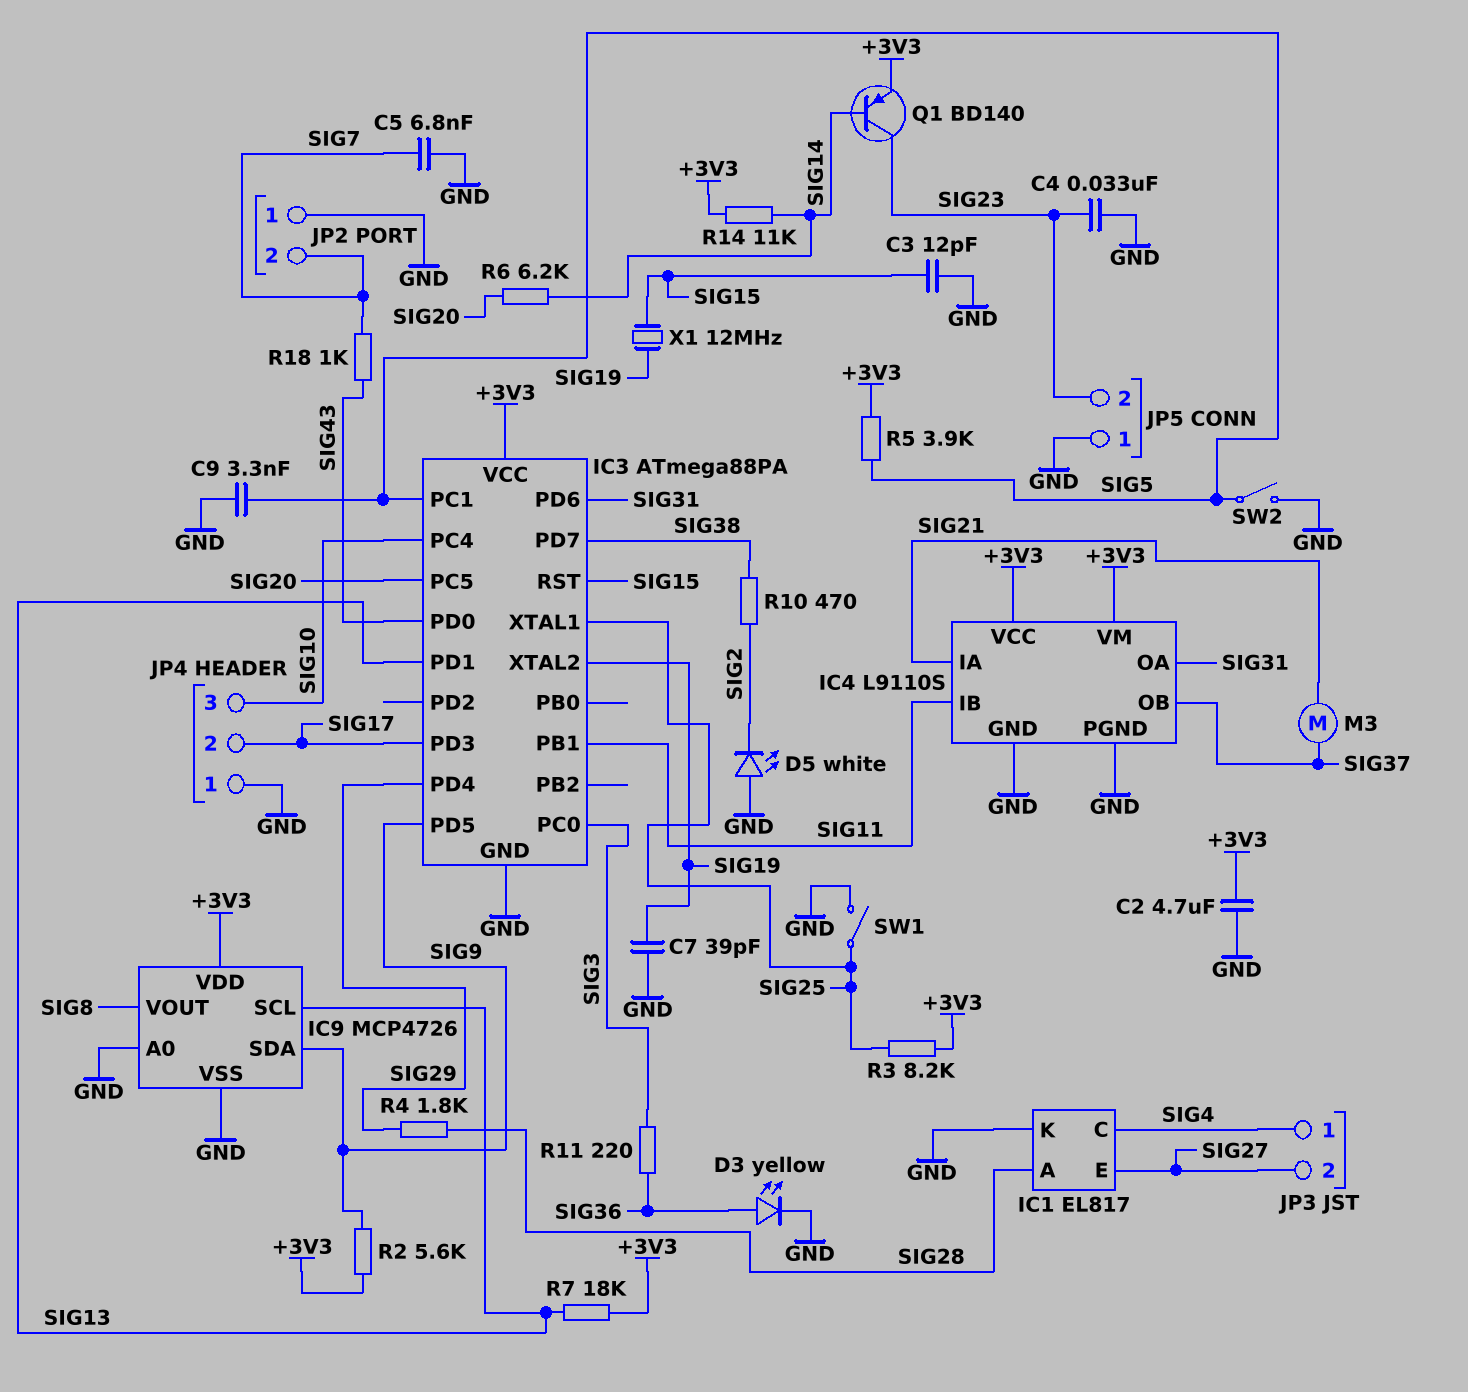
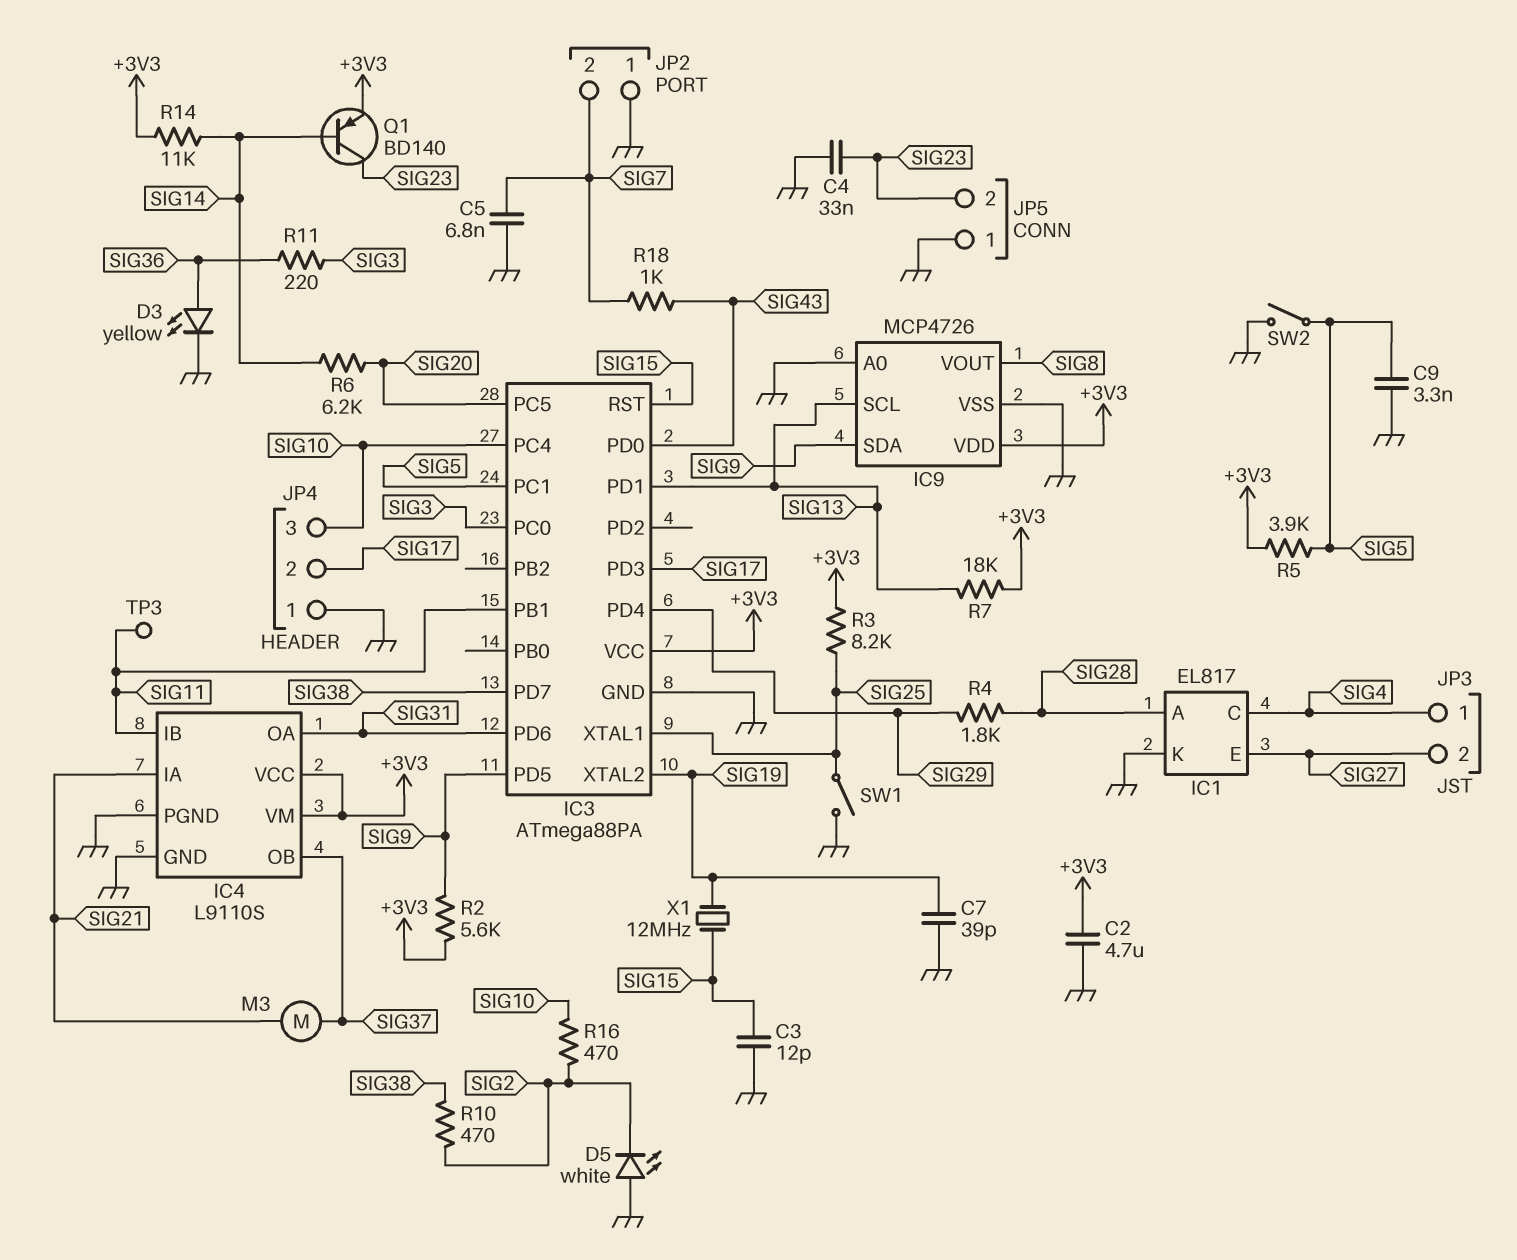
R16: none -> 470 (SIG2, SIG10)
TP3: none -> test point (SIG11)

